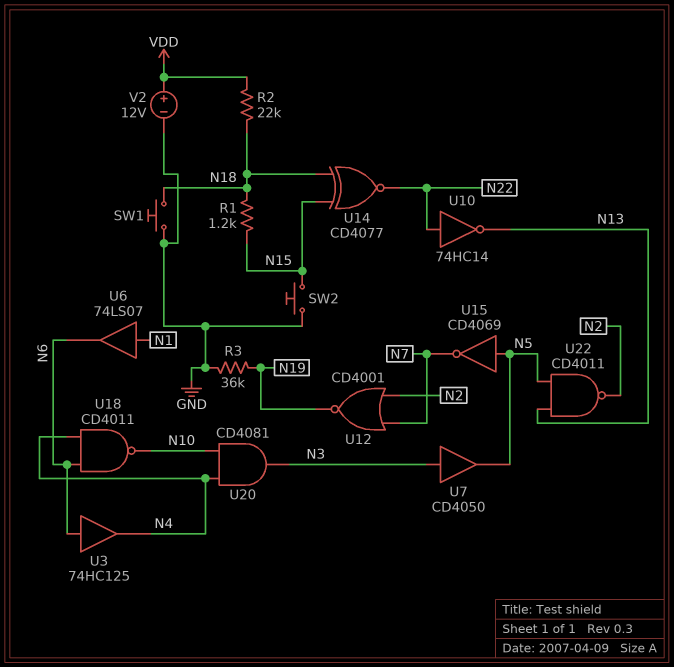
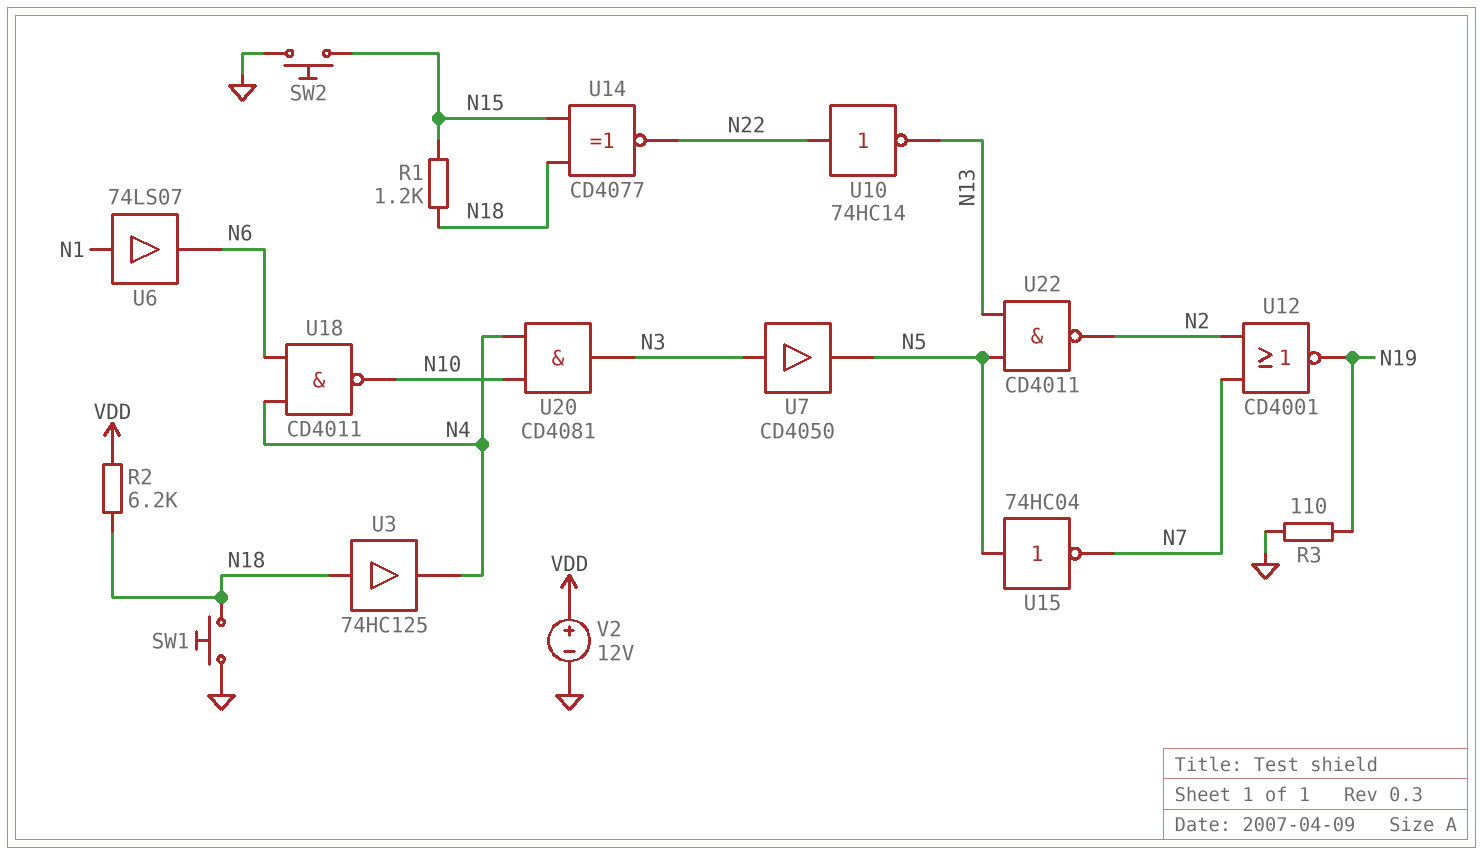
R2: 22k (N18, VDD) -> 6.2k (N18, VDD)
R3: 36k (GND, N19) -> 110 (GND, N19)
U3: buffer 74HC125 (in N6, out N4) -> buffer 74HC125 (in N18, out N4)
U15: NOT CD4069 (in N5, out N7) -> NOT 74HC04 (in N5, out N7)

